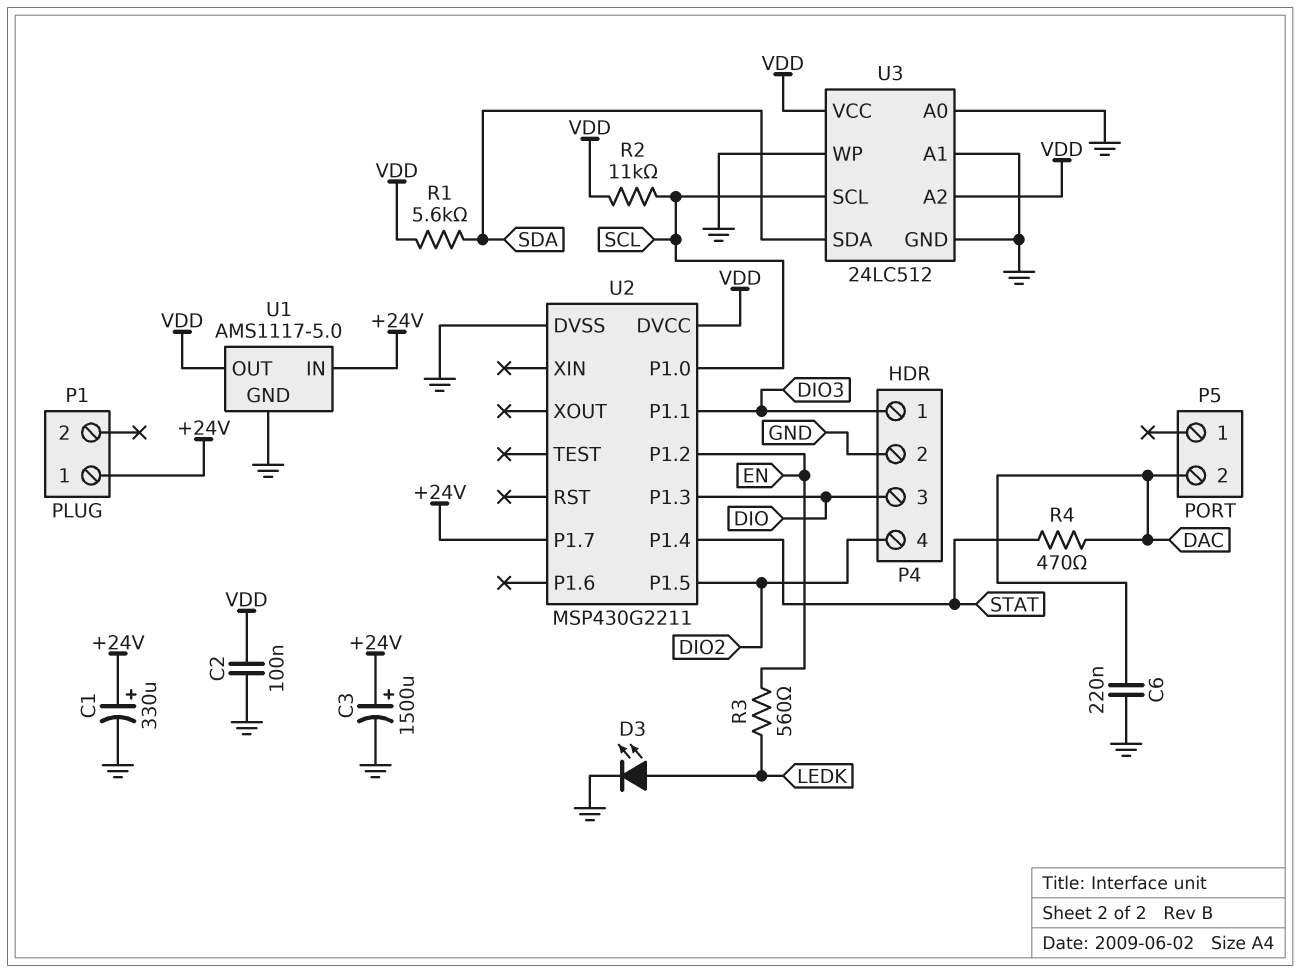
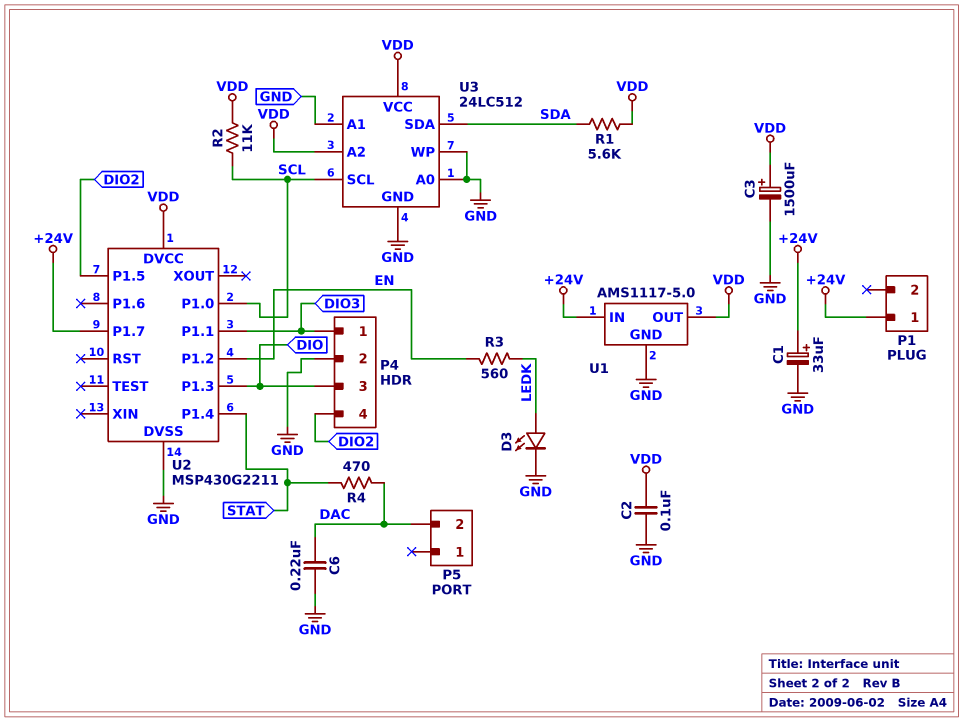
C1: 330uF (plus +24V, minus GND) -> 33uF (plus +24V, minus GND)
C3: 1500uF (plus +24V, minus GND) -> 1500uF (plus VDD, minus GND)

